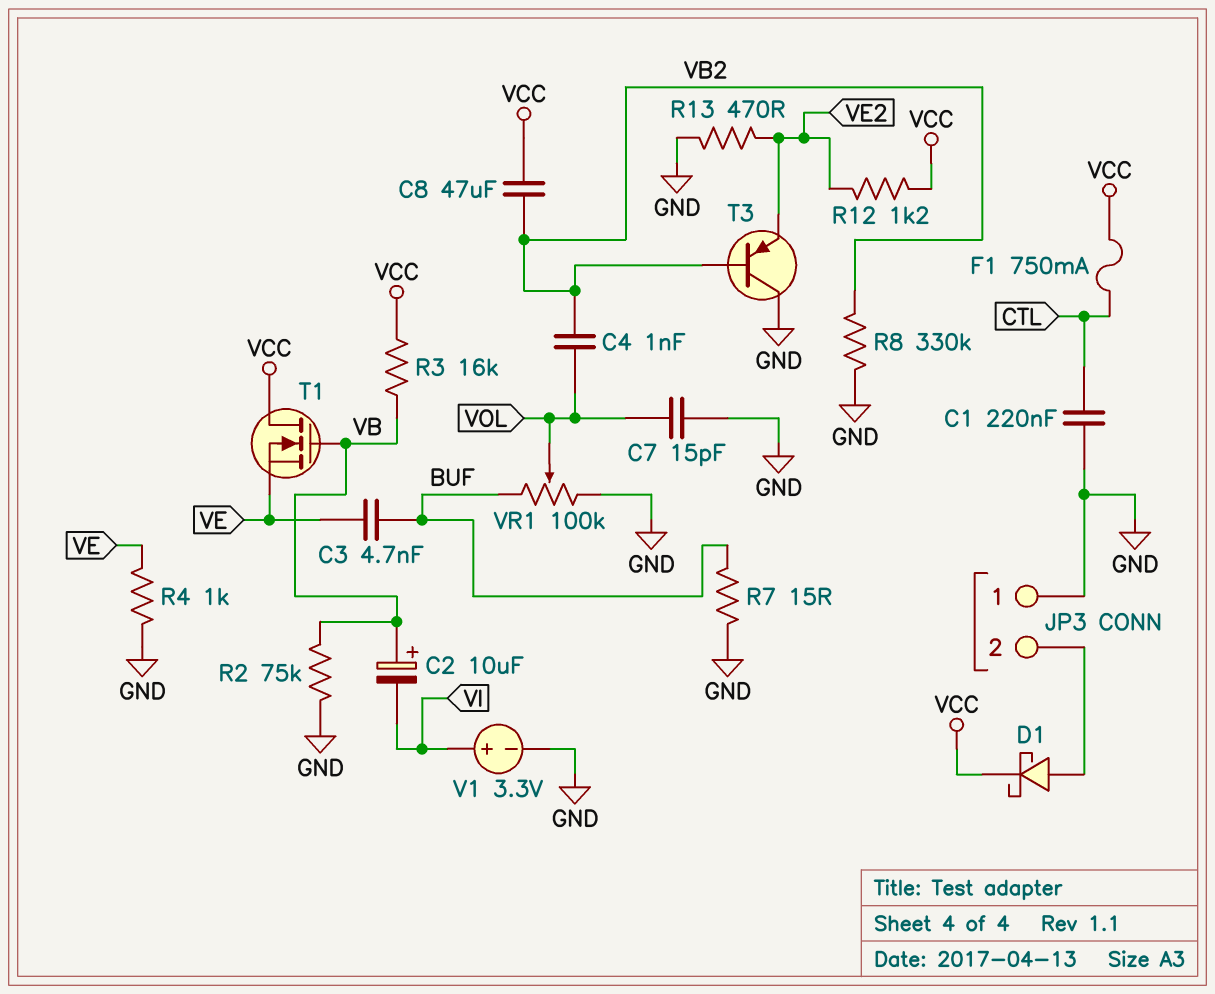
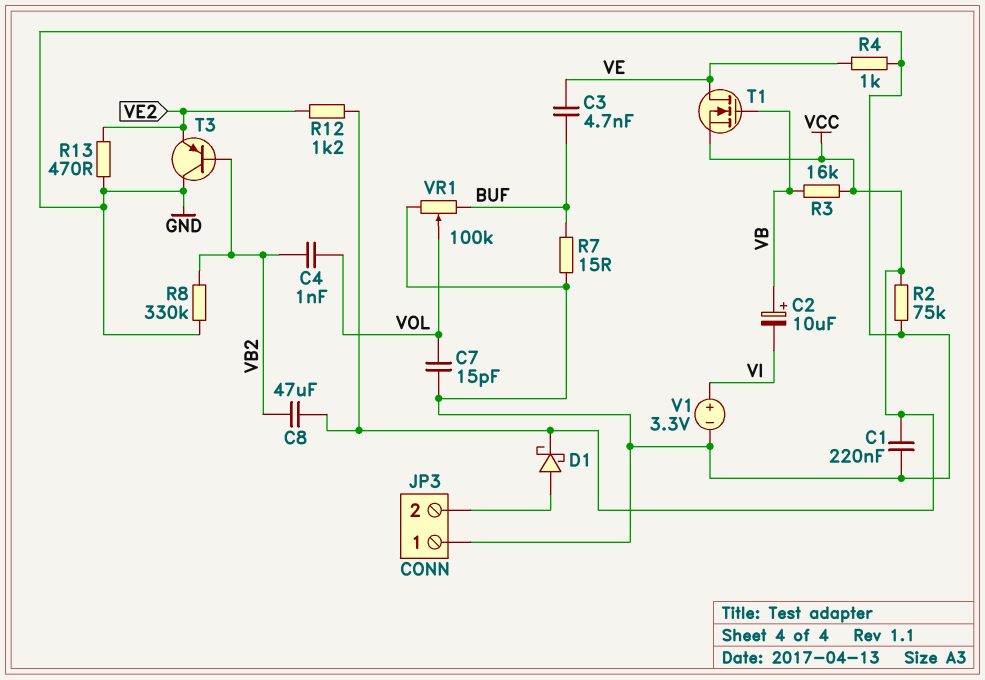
C1: 220nF (CTL, GND) -> 220nF (GND, VCC)
F1: 750mA (CTL, VCC) -> none
R2: 75k (GND, VB) -> 75k (GND, VCC)
T1: NMOS (G VB, D VCC, S VE) -> NMOS (G VB, D VE, S VCC)

